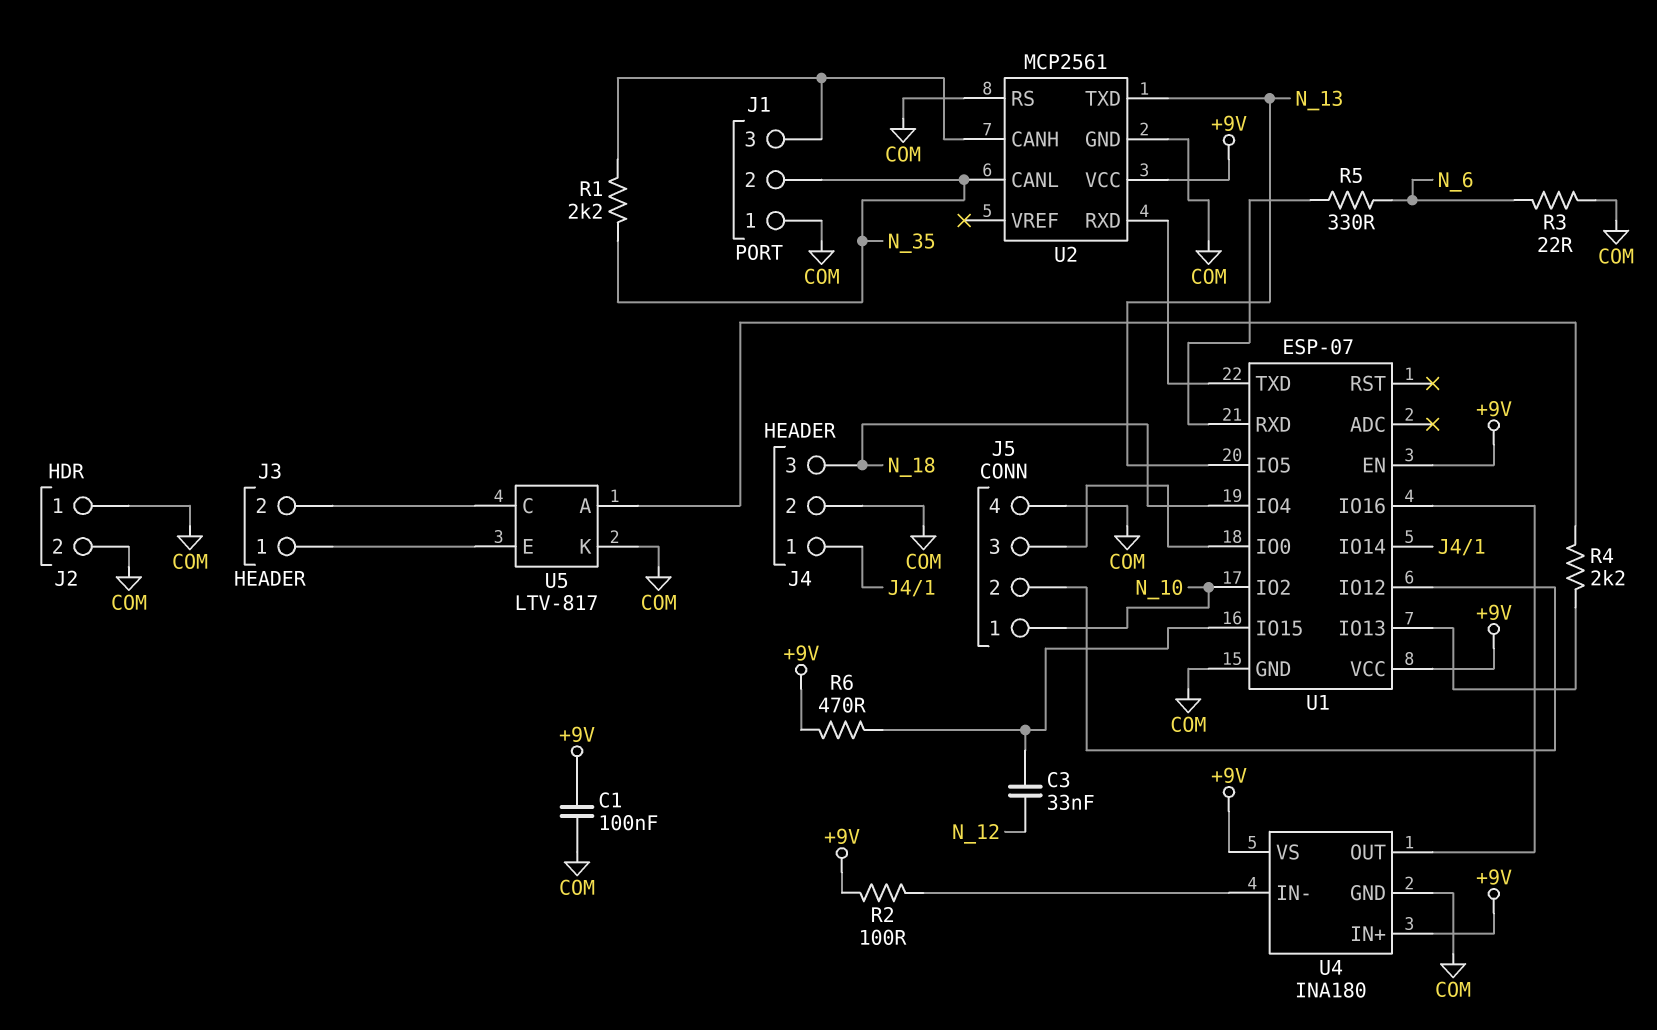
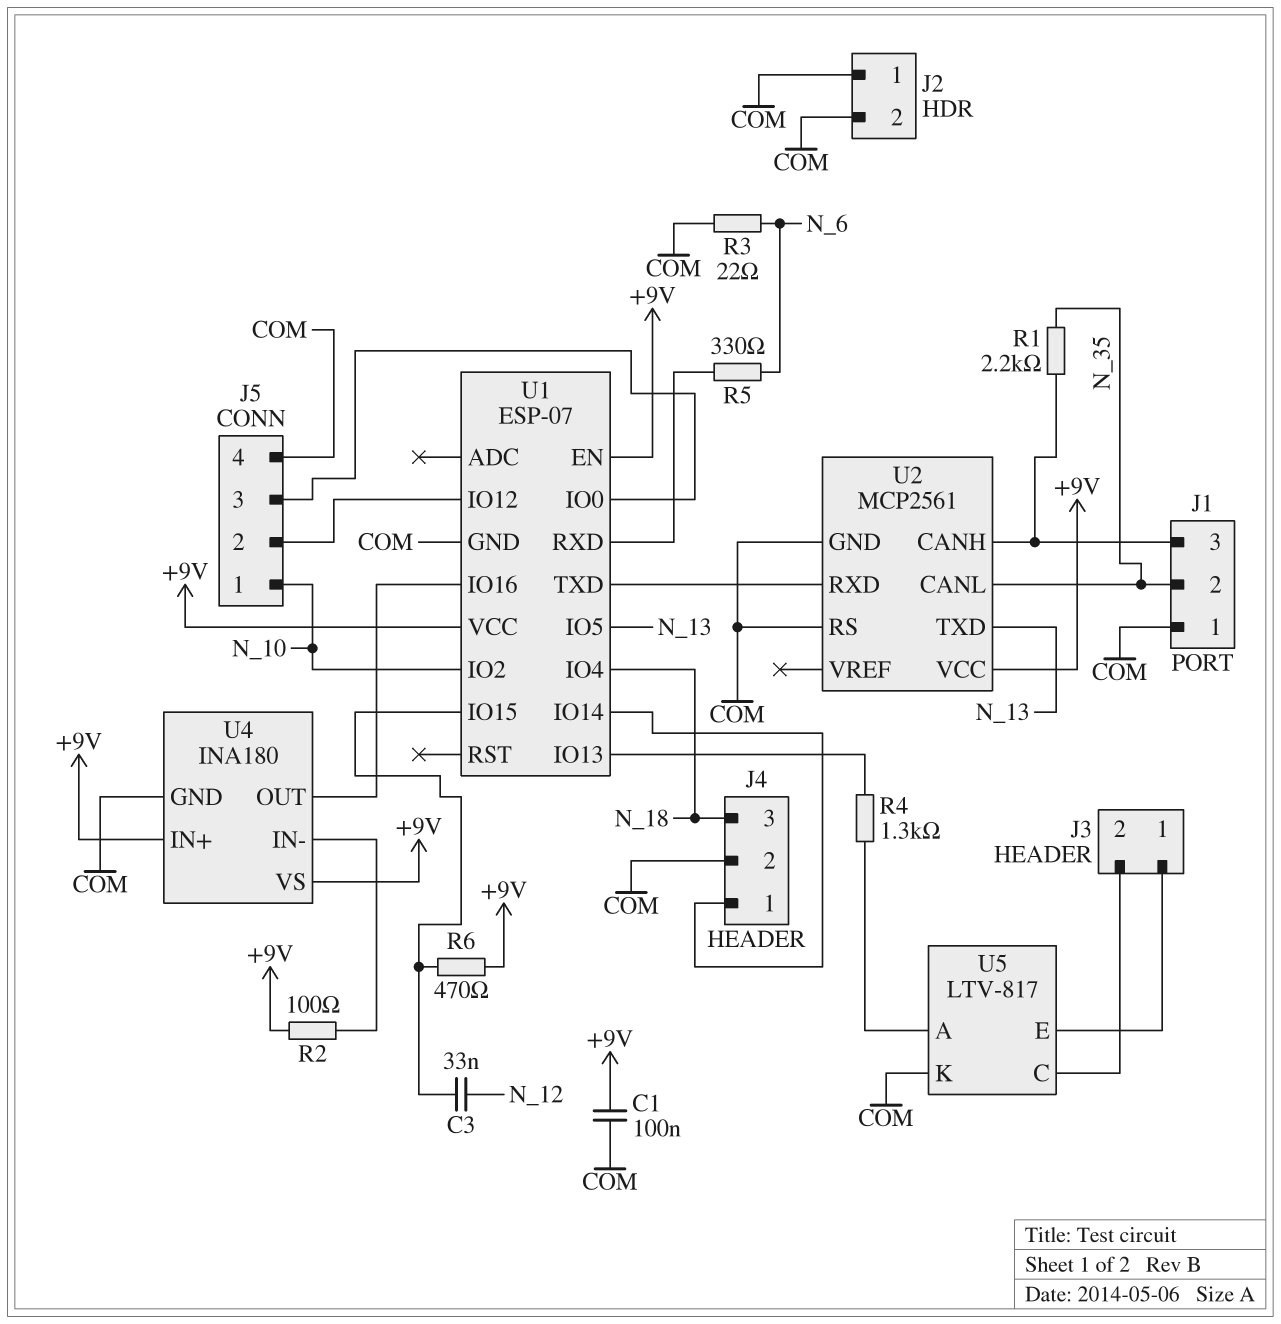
R4: 2.2k (U1/IO13, U5/A) -> 1.3k (U1/IO13, U5/A)

